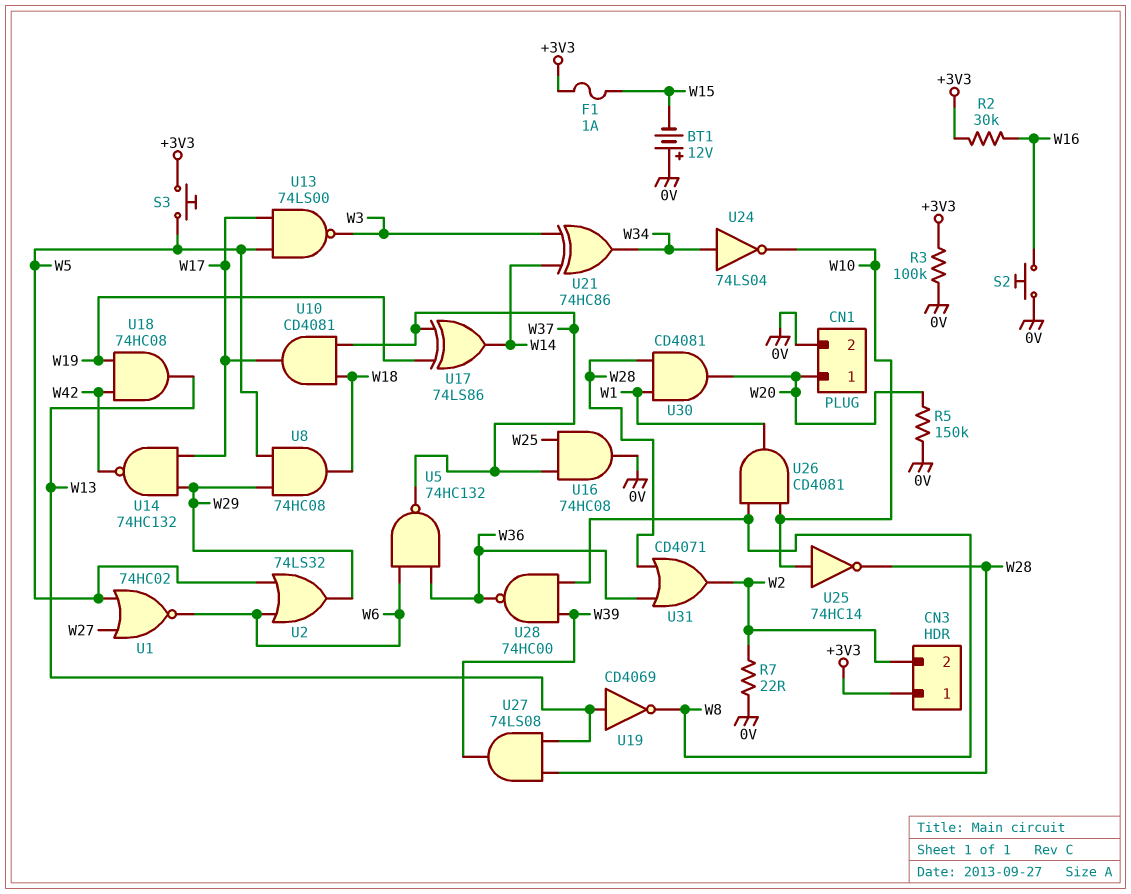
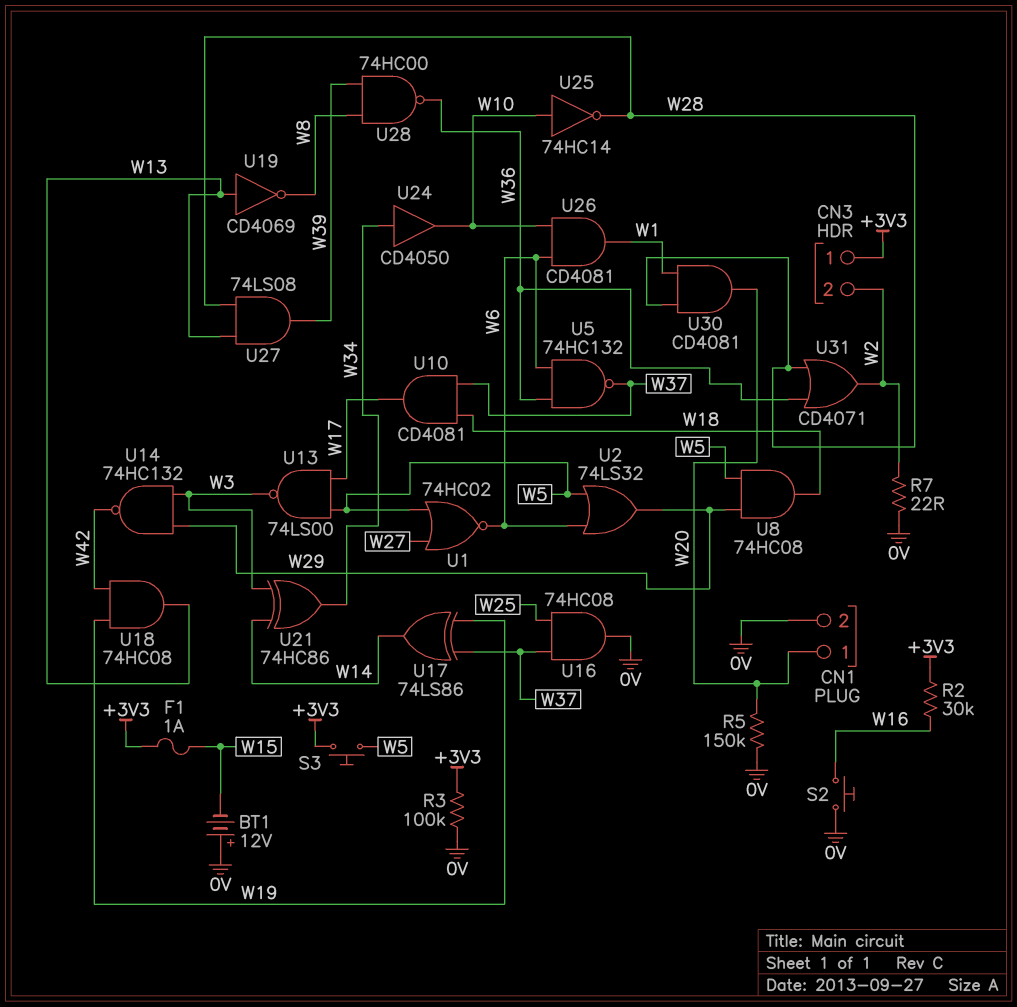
U14: NAND 74HC132 (in W17, in W29, out W42) -> NAND 74HC132 (in W3, in W29, out W42)
U24: NOT 74LS04 (in W34, out W10) -> buffer CD4050 (in W34, out W10)
U26: AND CD4081 (in W8, in W10, out W1) -> AND CD4081 (in W6, in W10, out W1)

